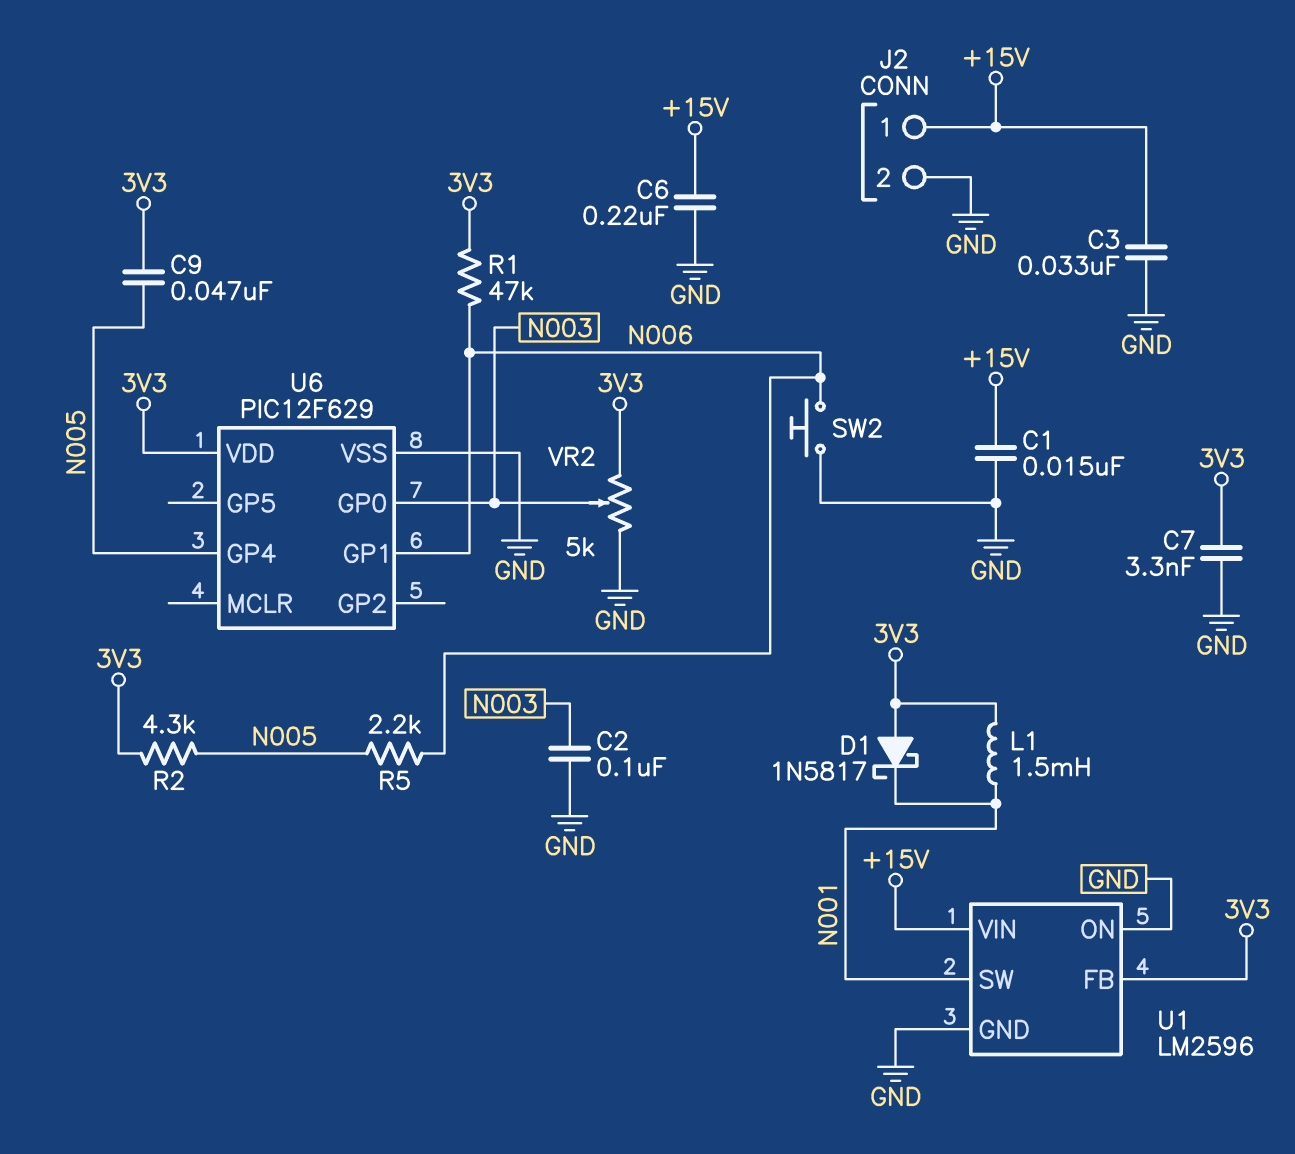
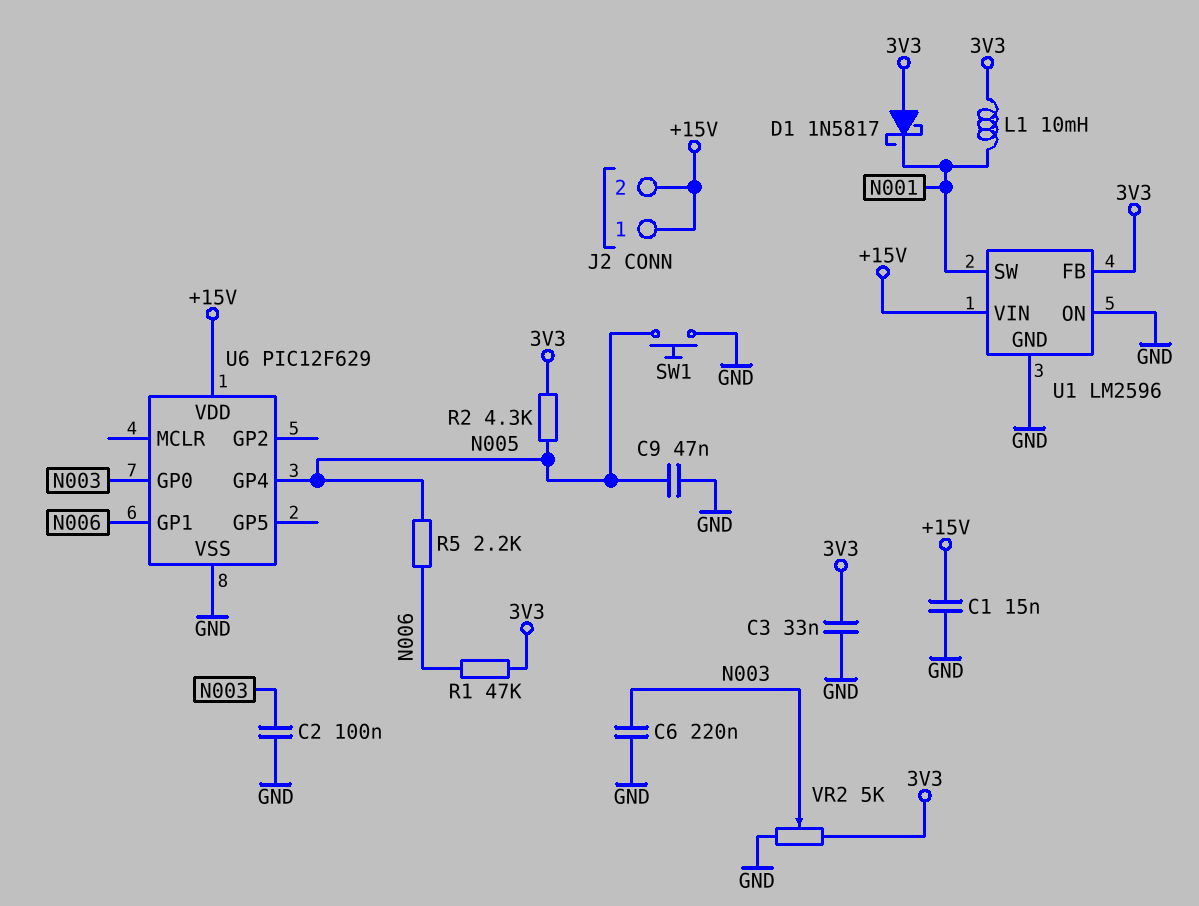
C3: 33nF (+15V, GND) -> 33nF (3V3, GND)
C6: 220nF (+15V, GND) -> 220nF (GND, N003)
C7: 3.3nF (3V3, GND) -> none
C9: 47nF (3V3, N005) -> 47nF (GND, N005)
J2 pin 2: GND -> +15V
L1: 1.5mH (3V3, N001) -> 10mH (3V3, N001)
SW1: none -> button (GND, N005)
SW2: button (GND, N006) -> none
U6 pin VDD: 3V3 -> +15V

